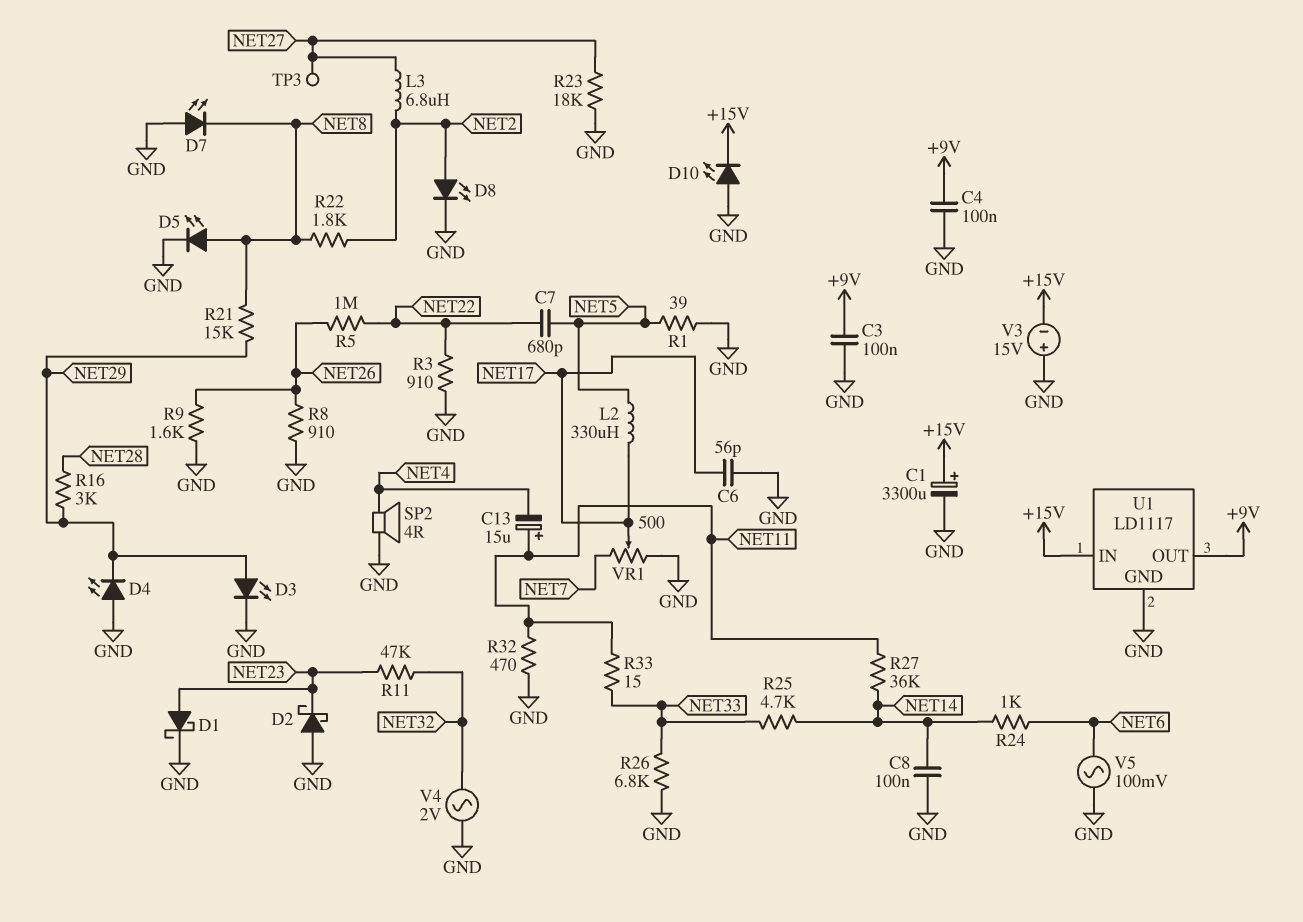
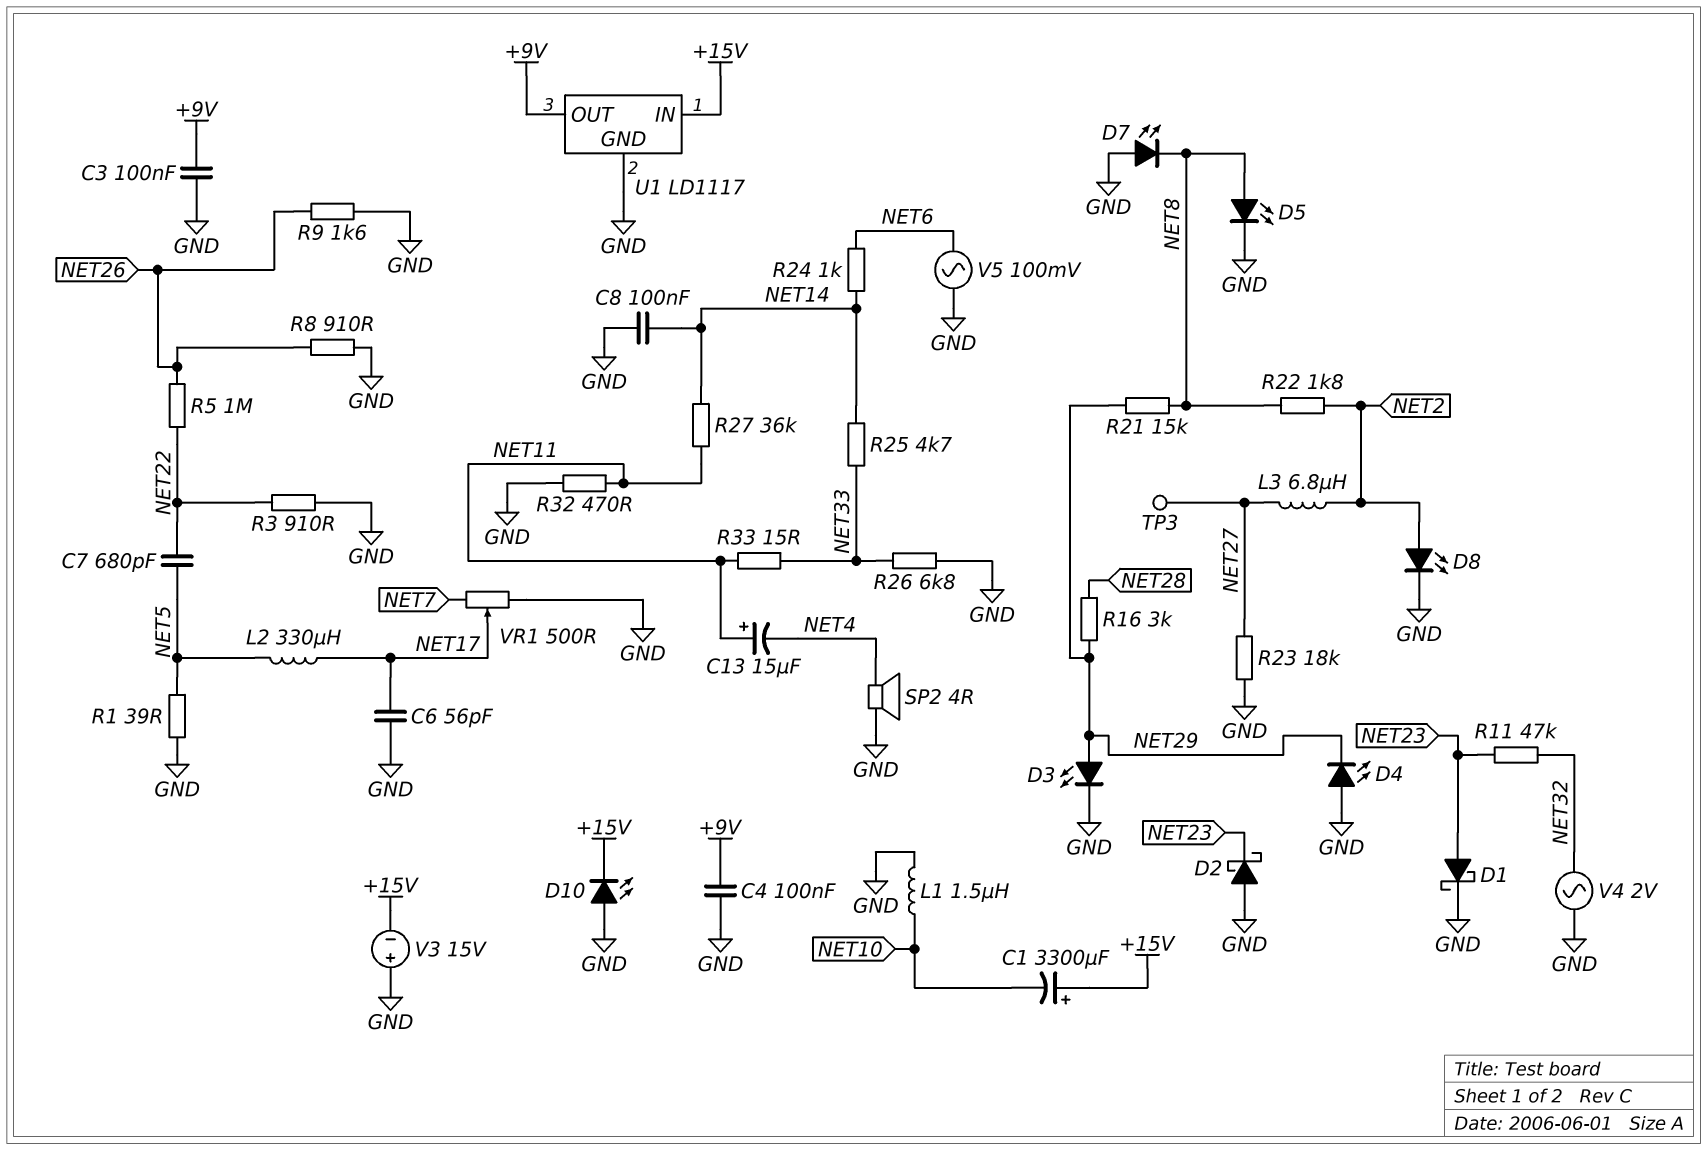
C1: 3300uF (plus +15V, minus GND) -> 3300uF (plus +15V, minus NET10)
L1: none -> 1.5uH (GND, NET10)

